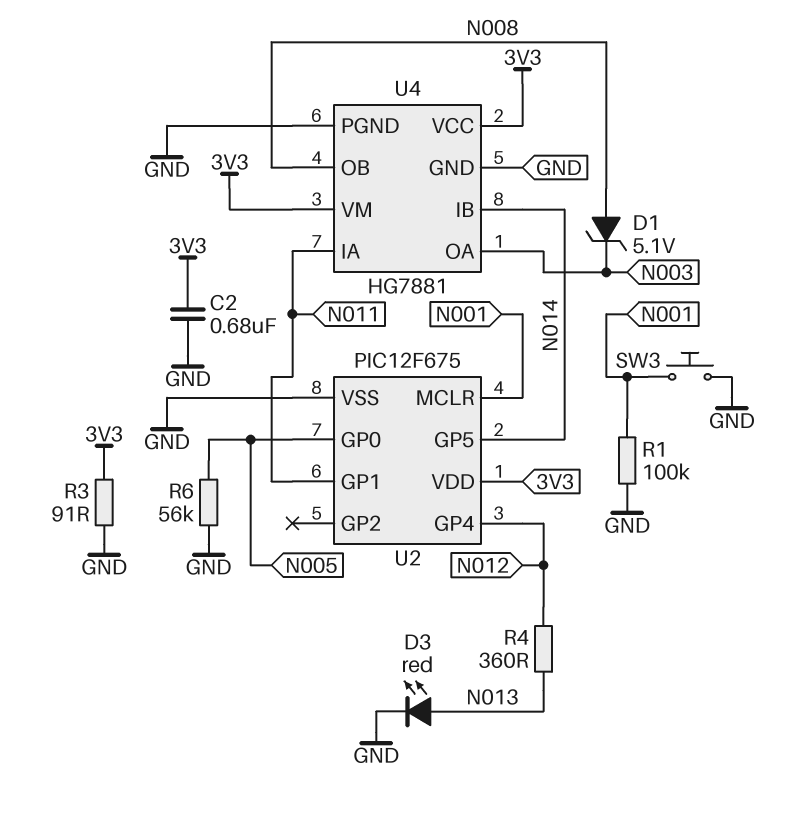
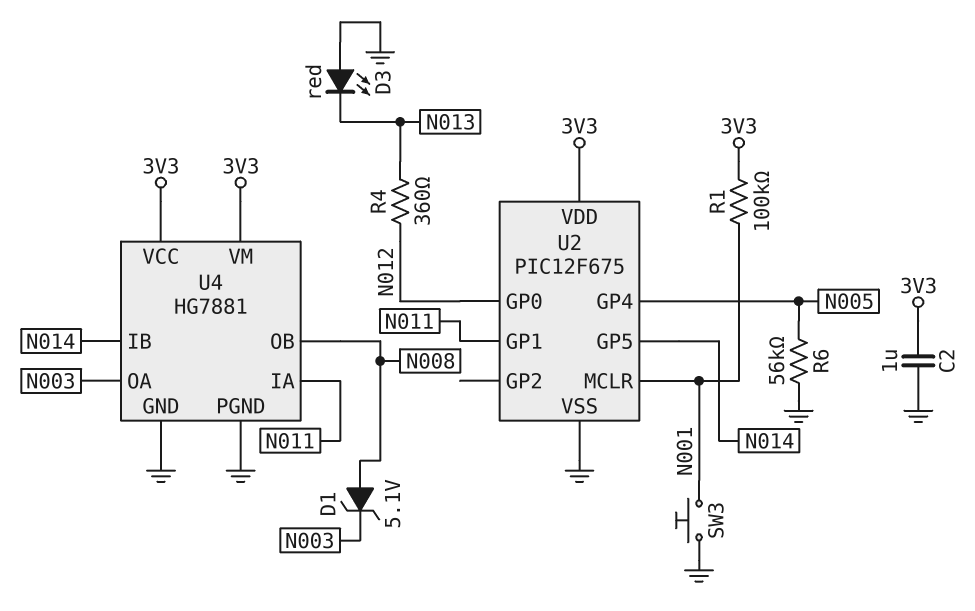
C2: 680nF (3V3, GND) -> 1uF (3V3, GND)
D3: LED red (A N013, K GND) -> LED red (A GND, K N013)
R1: 100k (GND, N001) -> 100k (3V3, N001)
R3: 91 (3V3, GND) -> none
U2 pin GP0: N005 -> N012
U2 pin GP4: N012 -> N005

